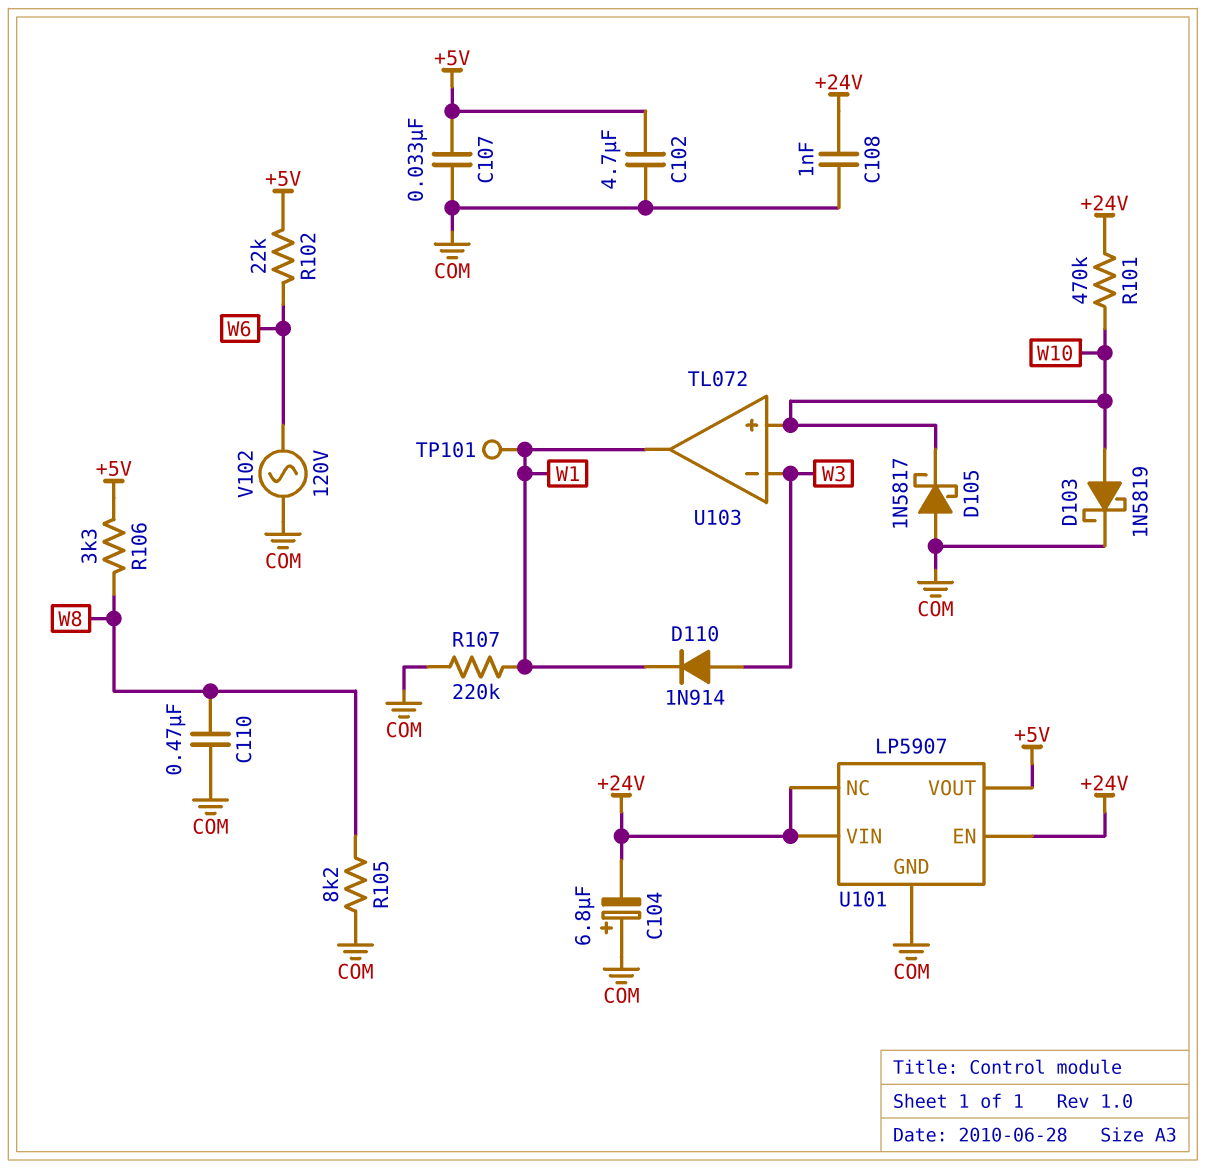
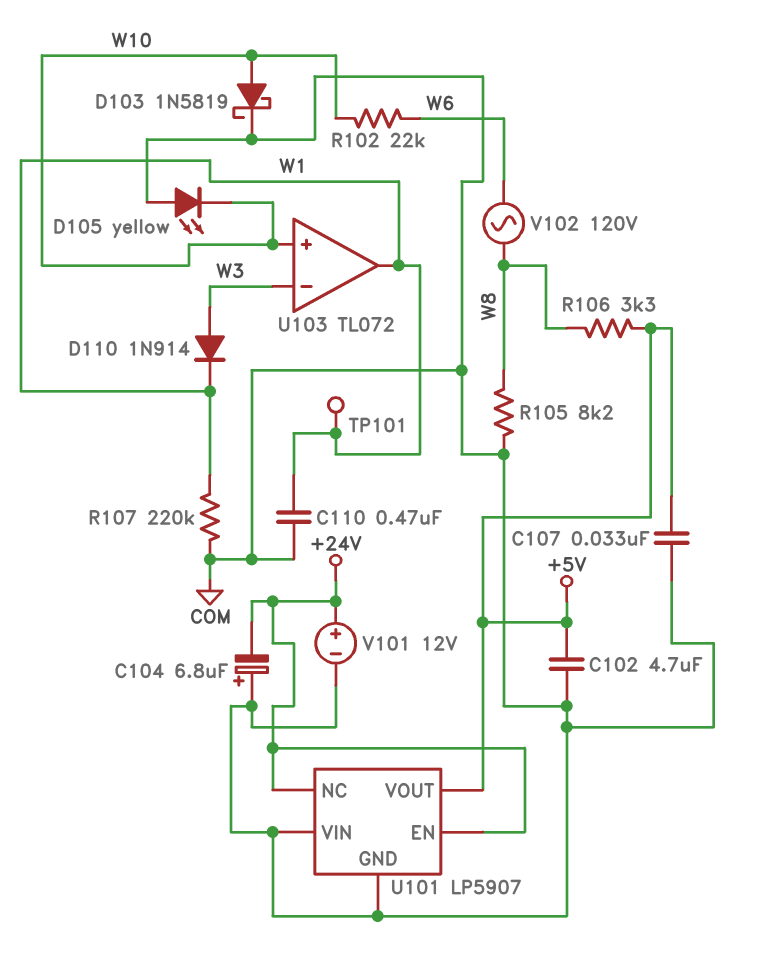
C108: 1nF (+24V, COM) -> none
C110: 470nF (COM, W8) -> 470nF (COM, W1)
D105: schottky 1N5817 (A COM, K W10) -> LED yellow (A COM, K W10)
R101: 470k (+24V, W10) -> none
R102: 22k (+5V, W6) -> 22k (W6, W10)
U101 pin VIN: +24V -> COM
V101: none -> 12V (plus +24V, minus COM)
V102: AC 120V (COM, W6) -> AC 120V (W6, W8)

